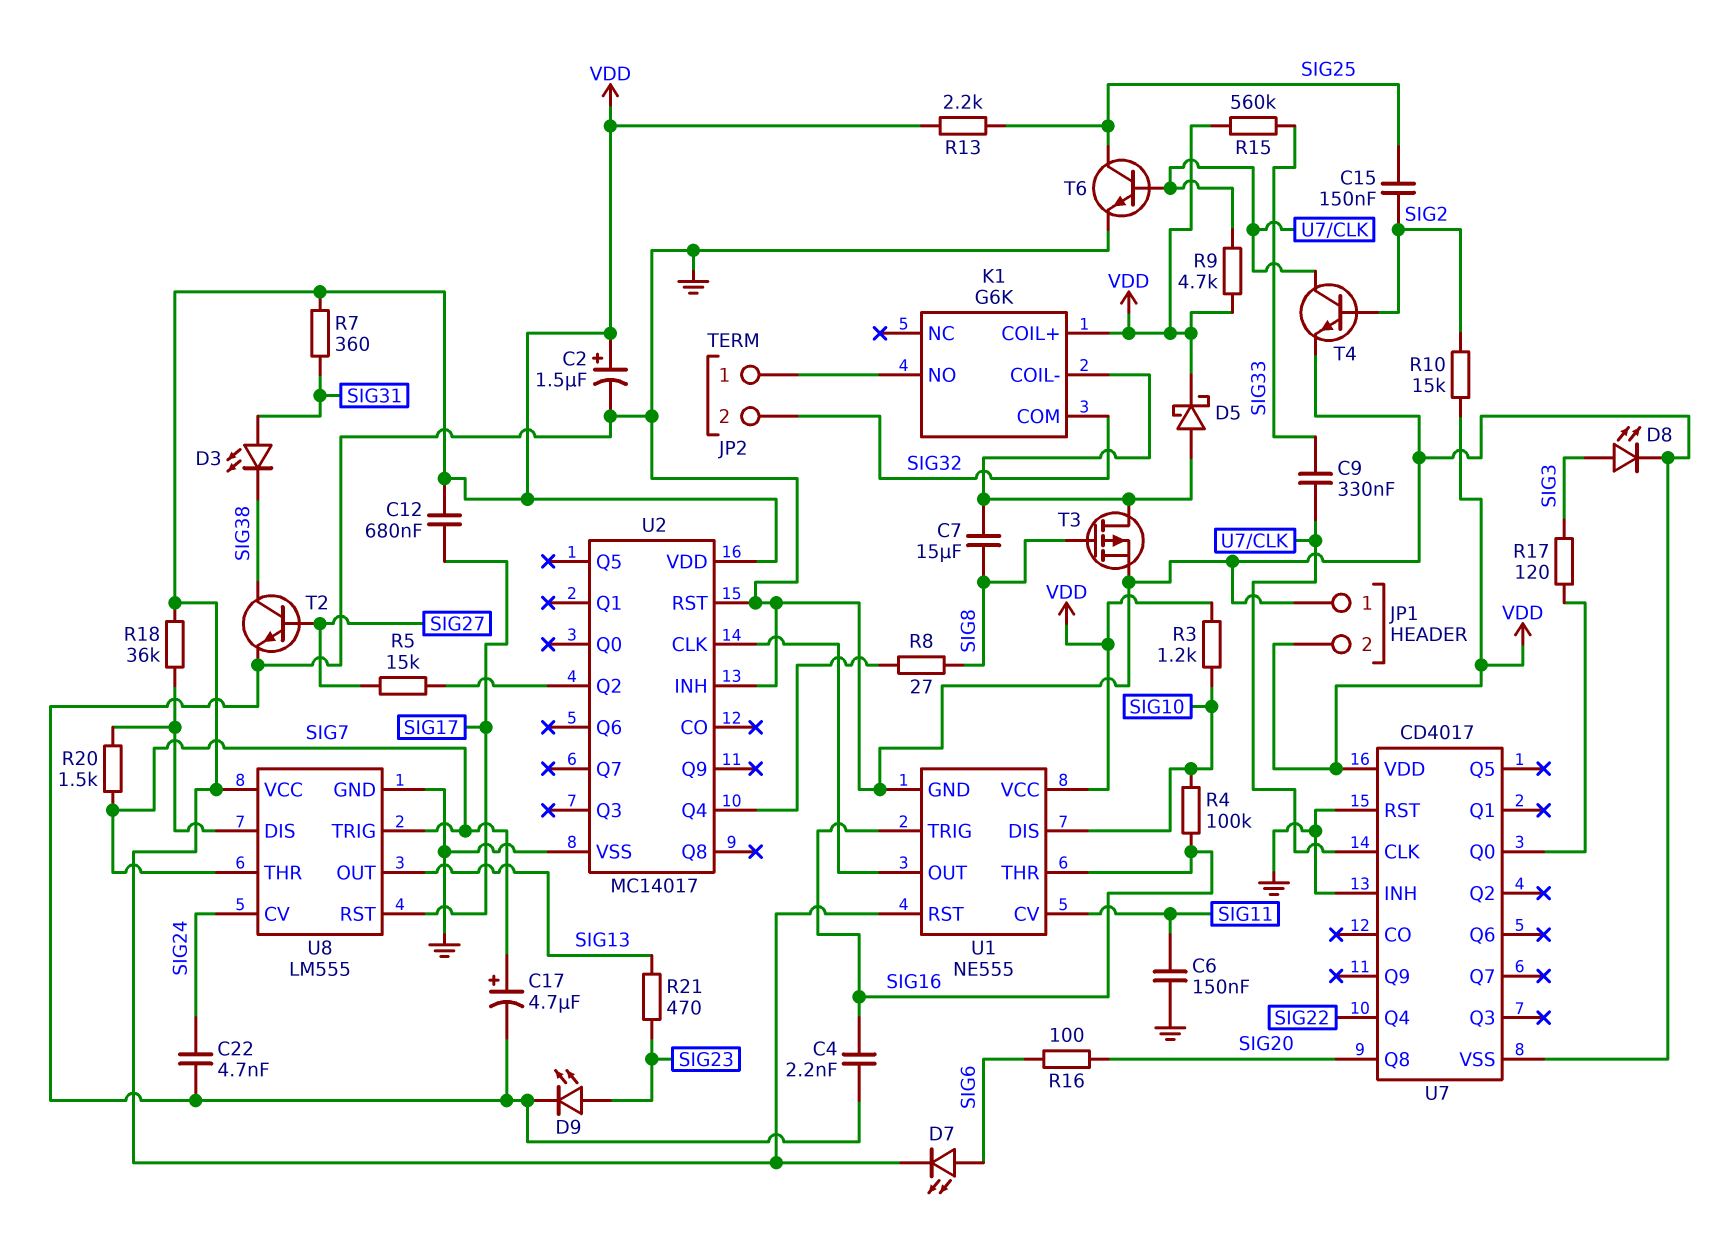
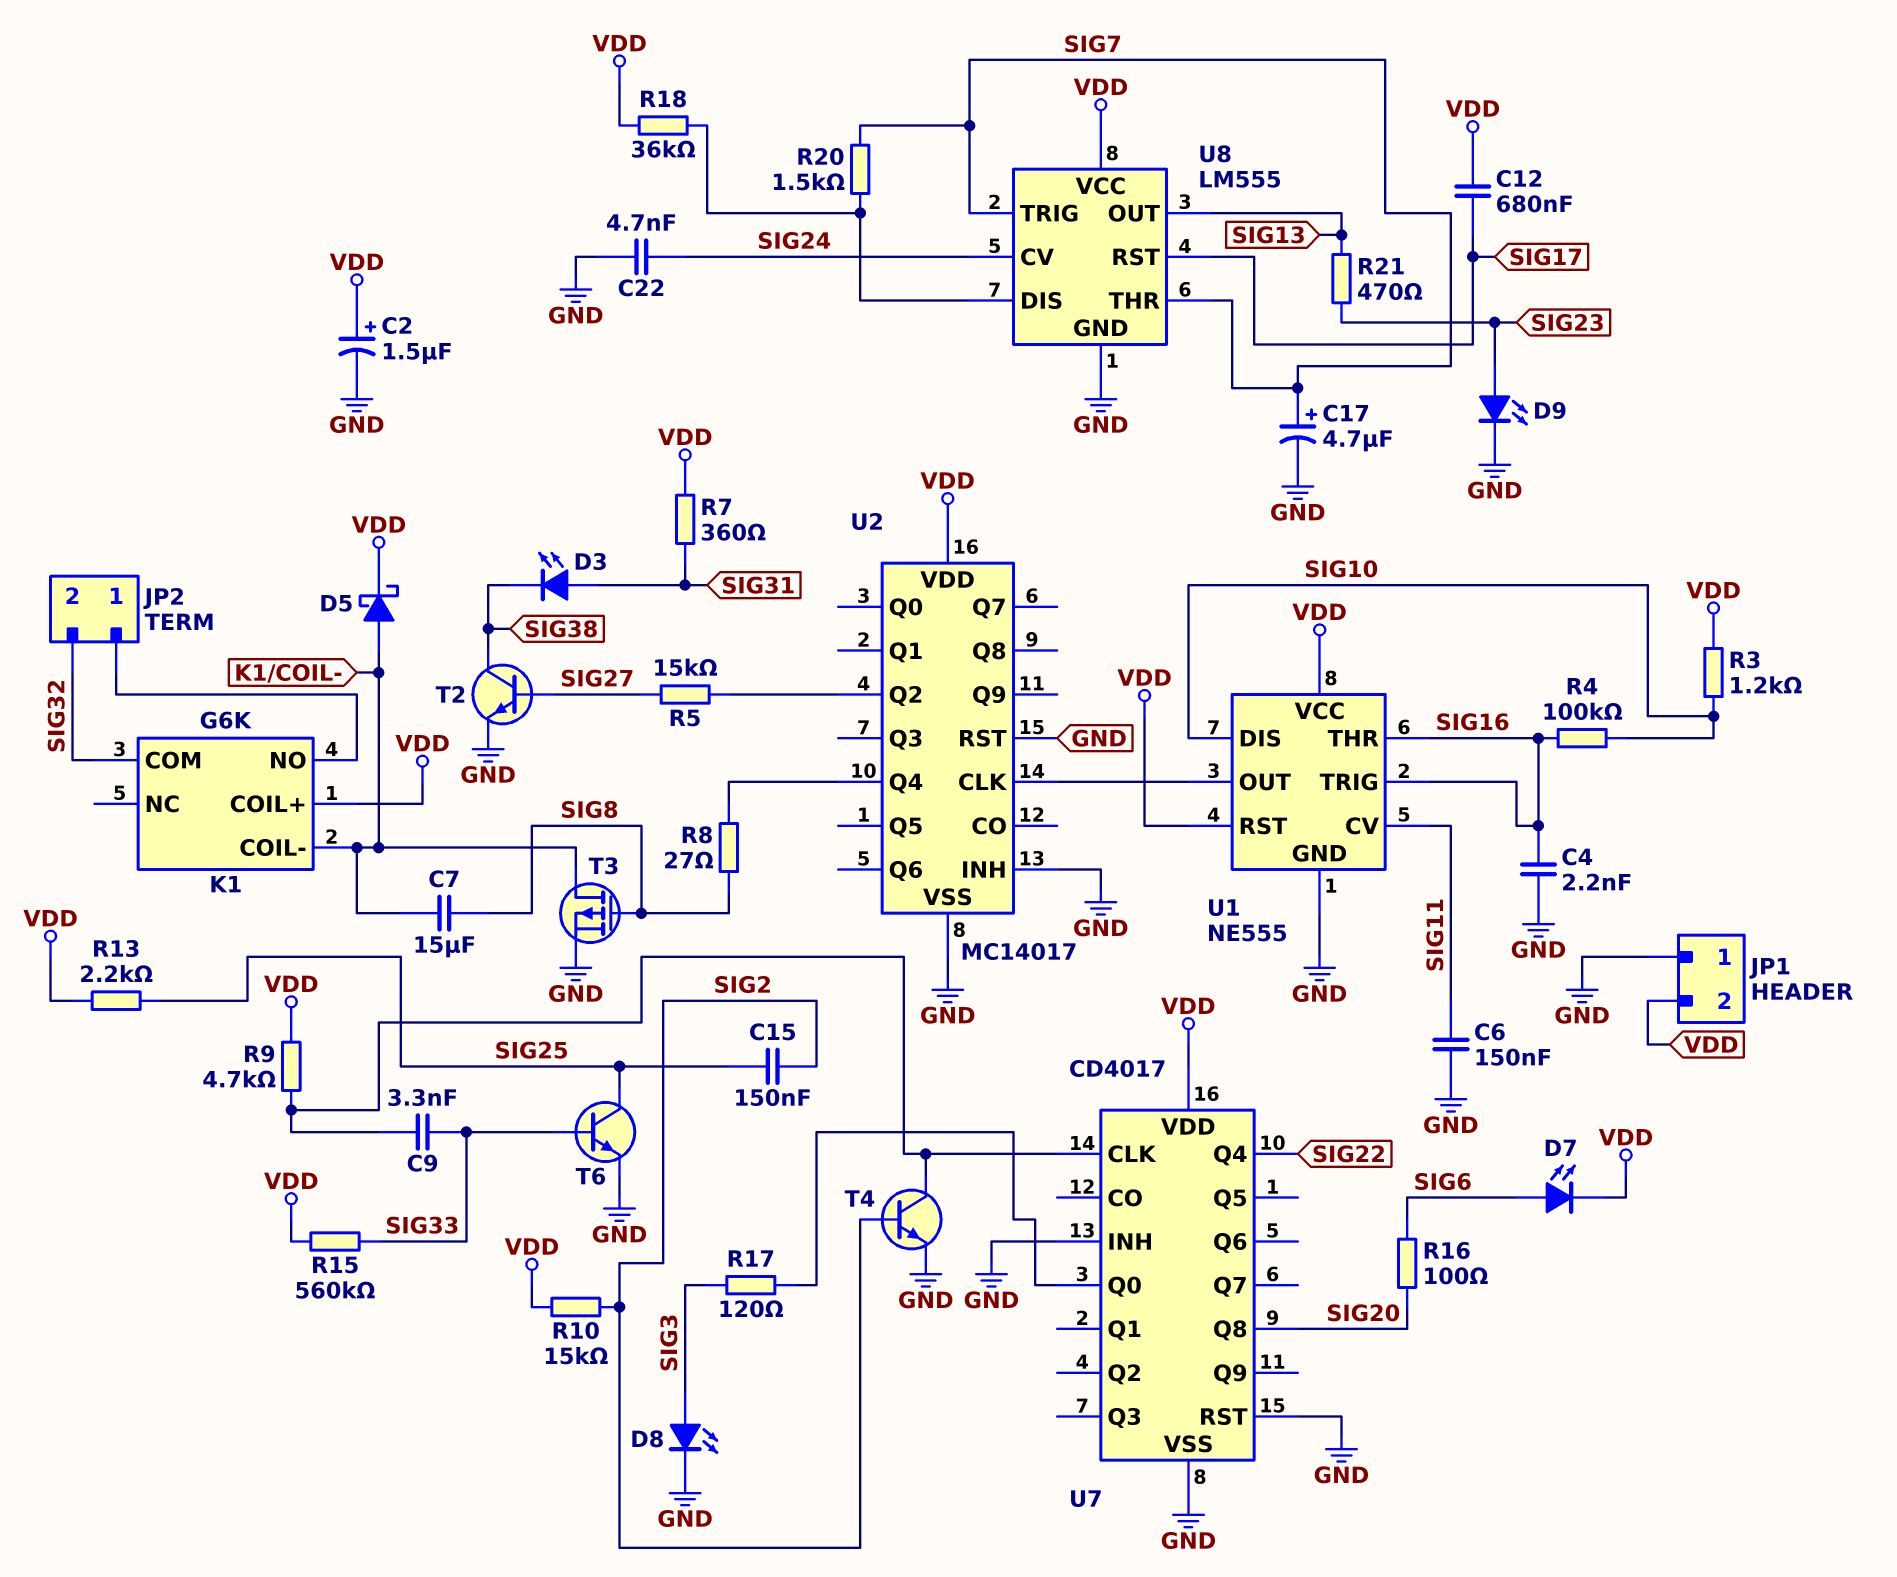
C9: 330nF (SIG33, U7/CLK) -> 3.3nF (SIG33, U7/CLK)
T6: NPN (B U7/CLK, C SIG25, E GND) -> NPN (B SIG33, C SIG25, E GND)

